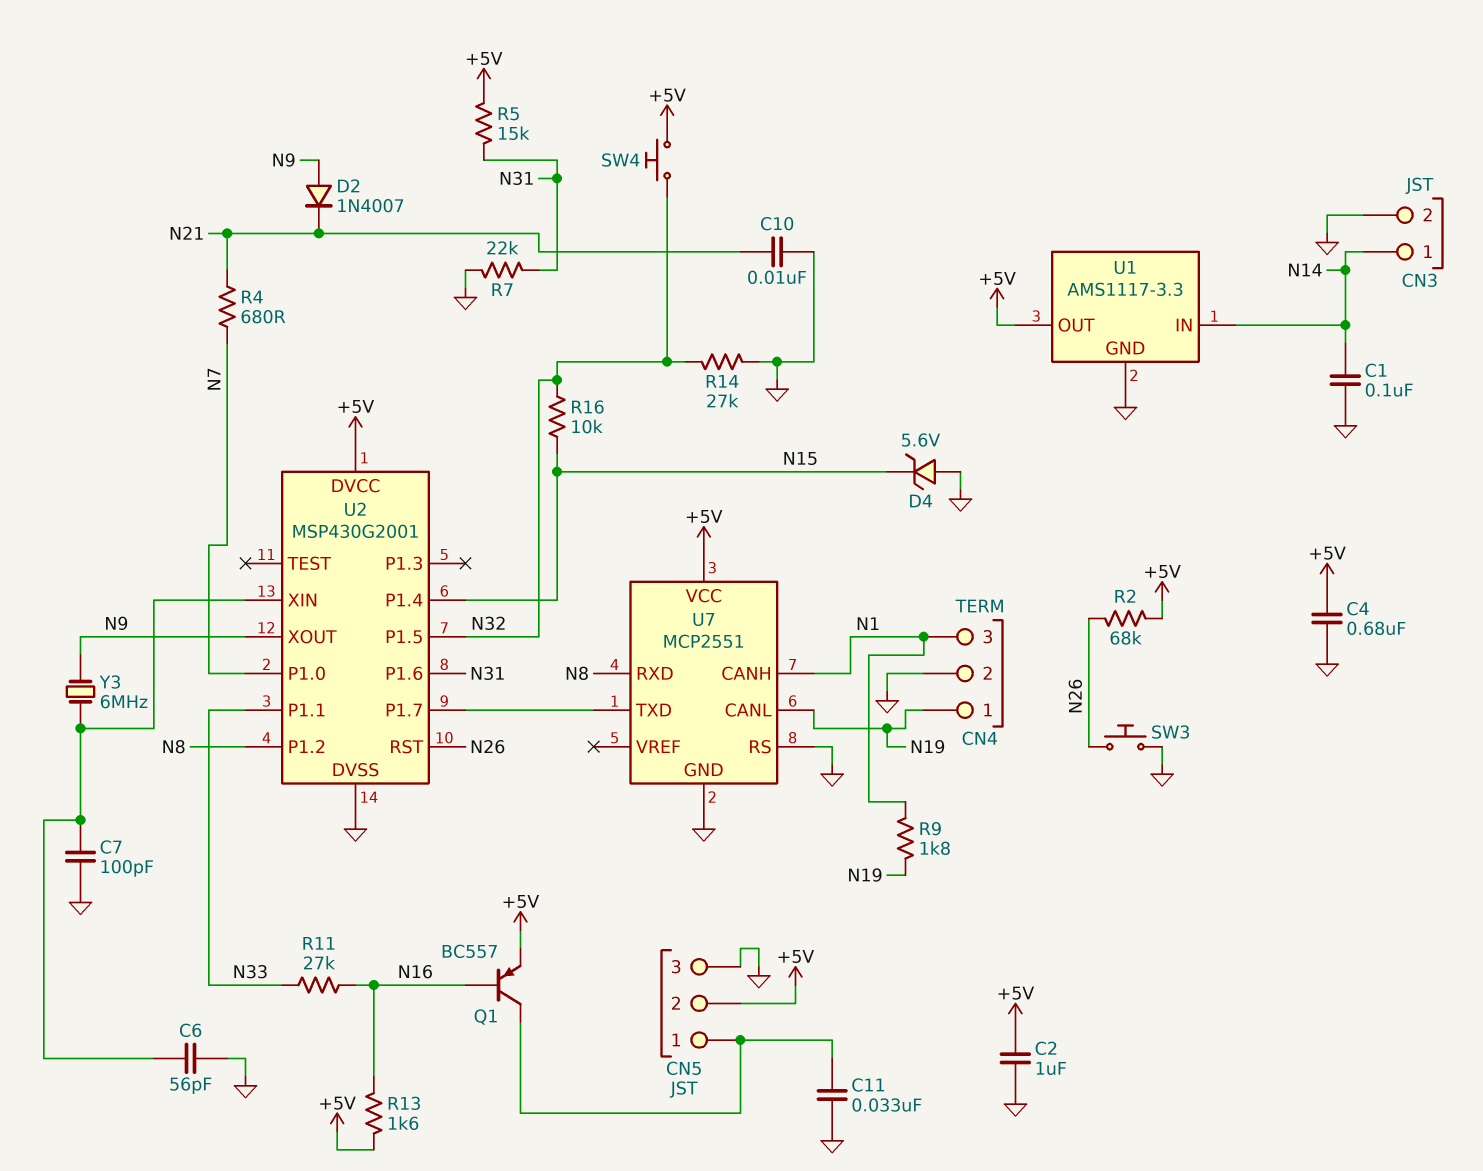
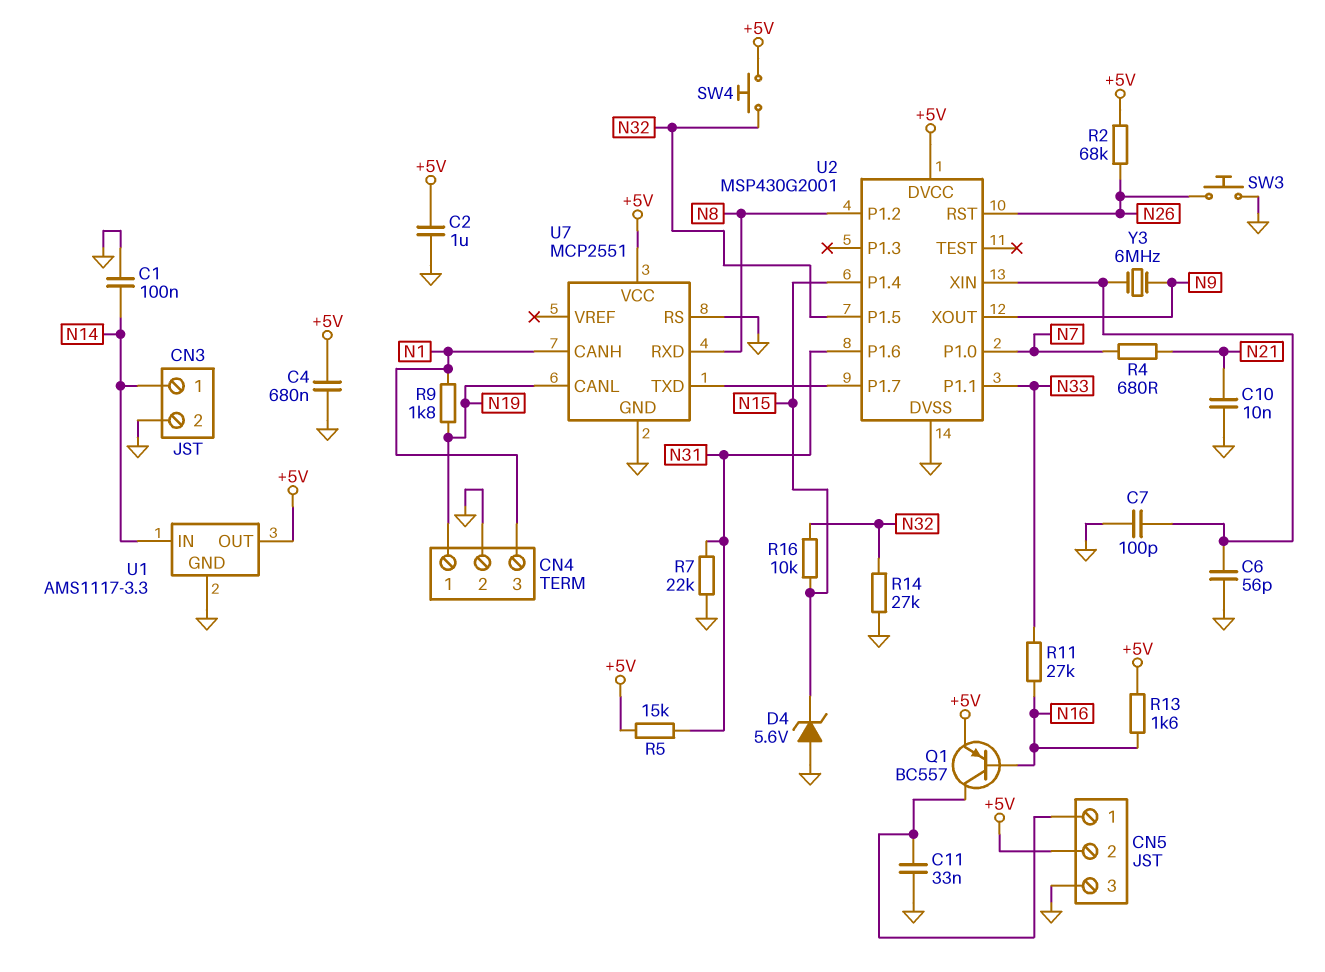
D2: diode 1N4007 (A N9, K N21) -> none

